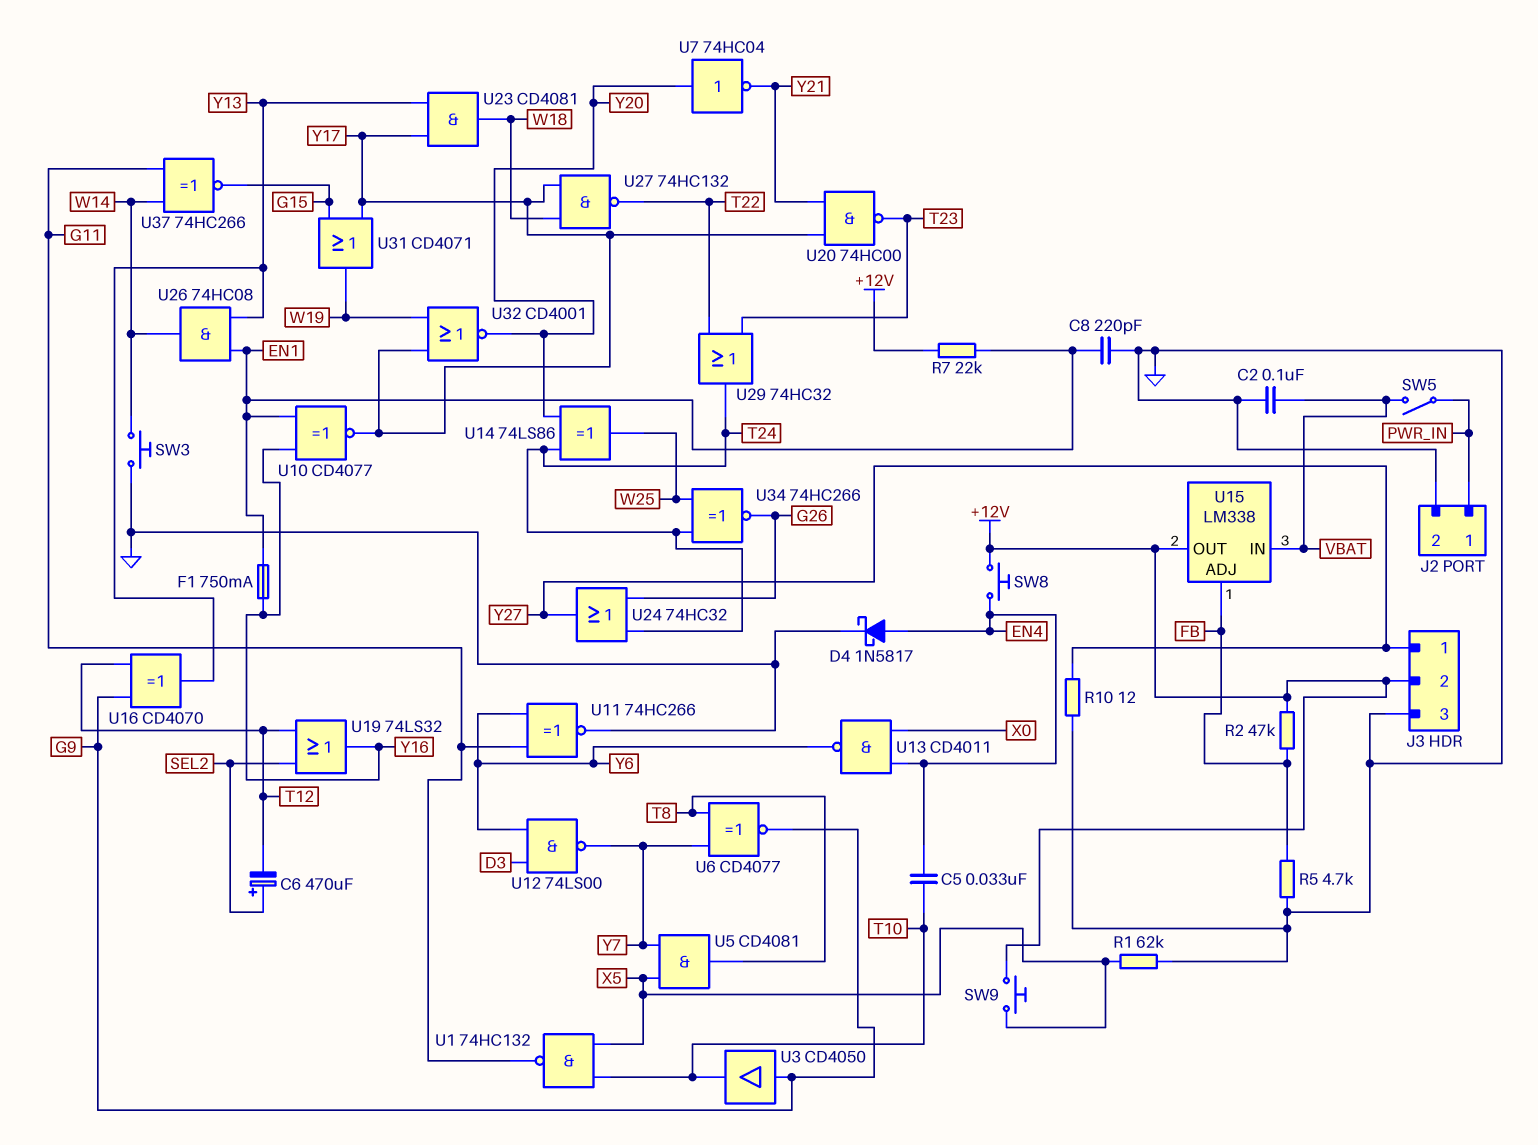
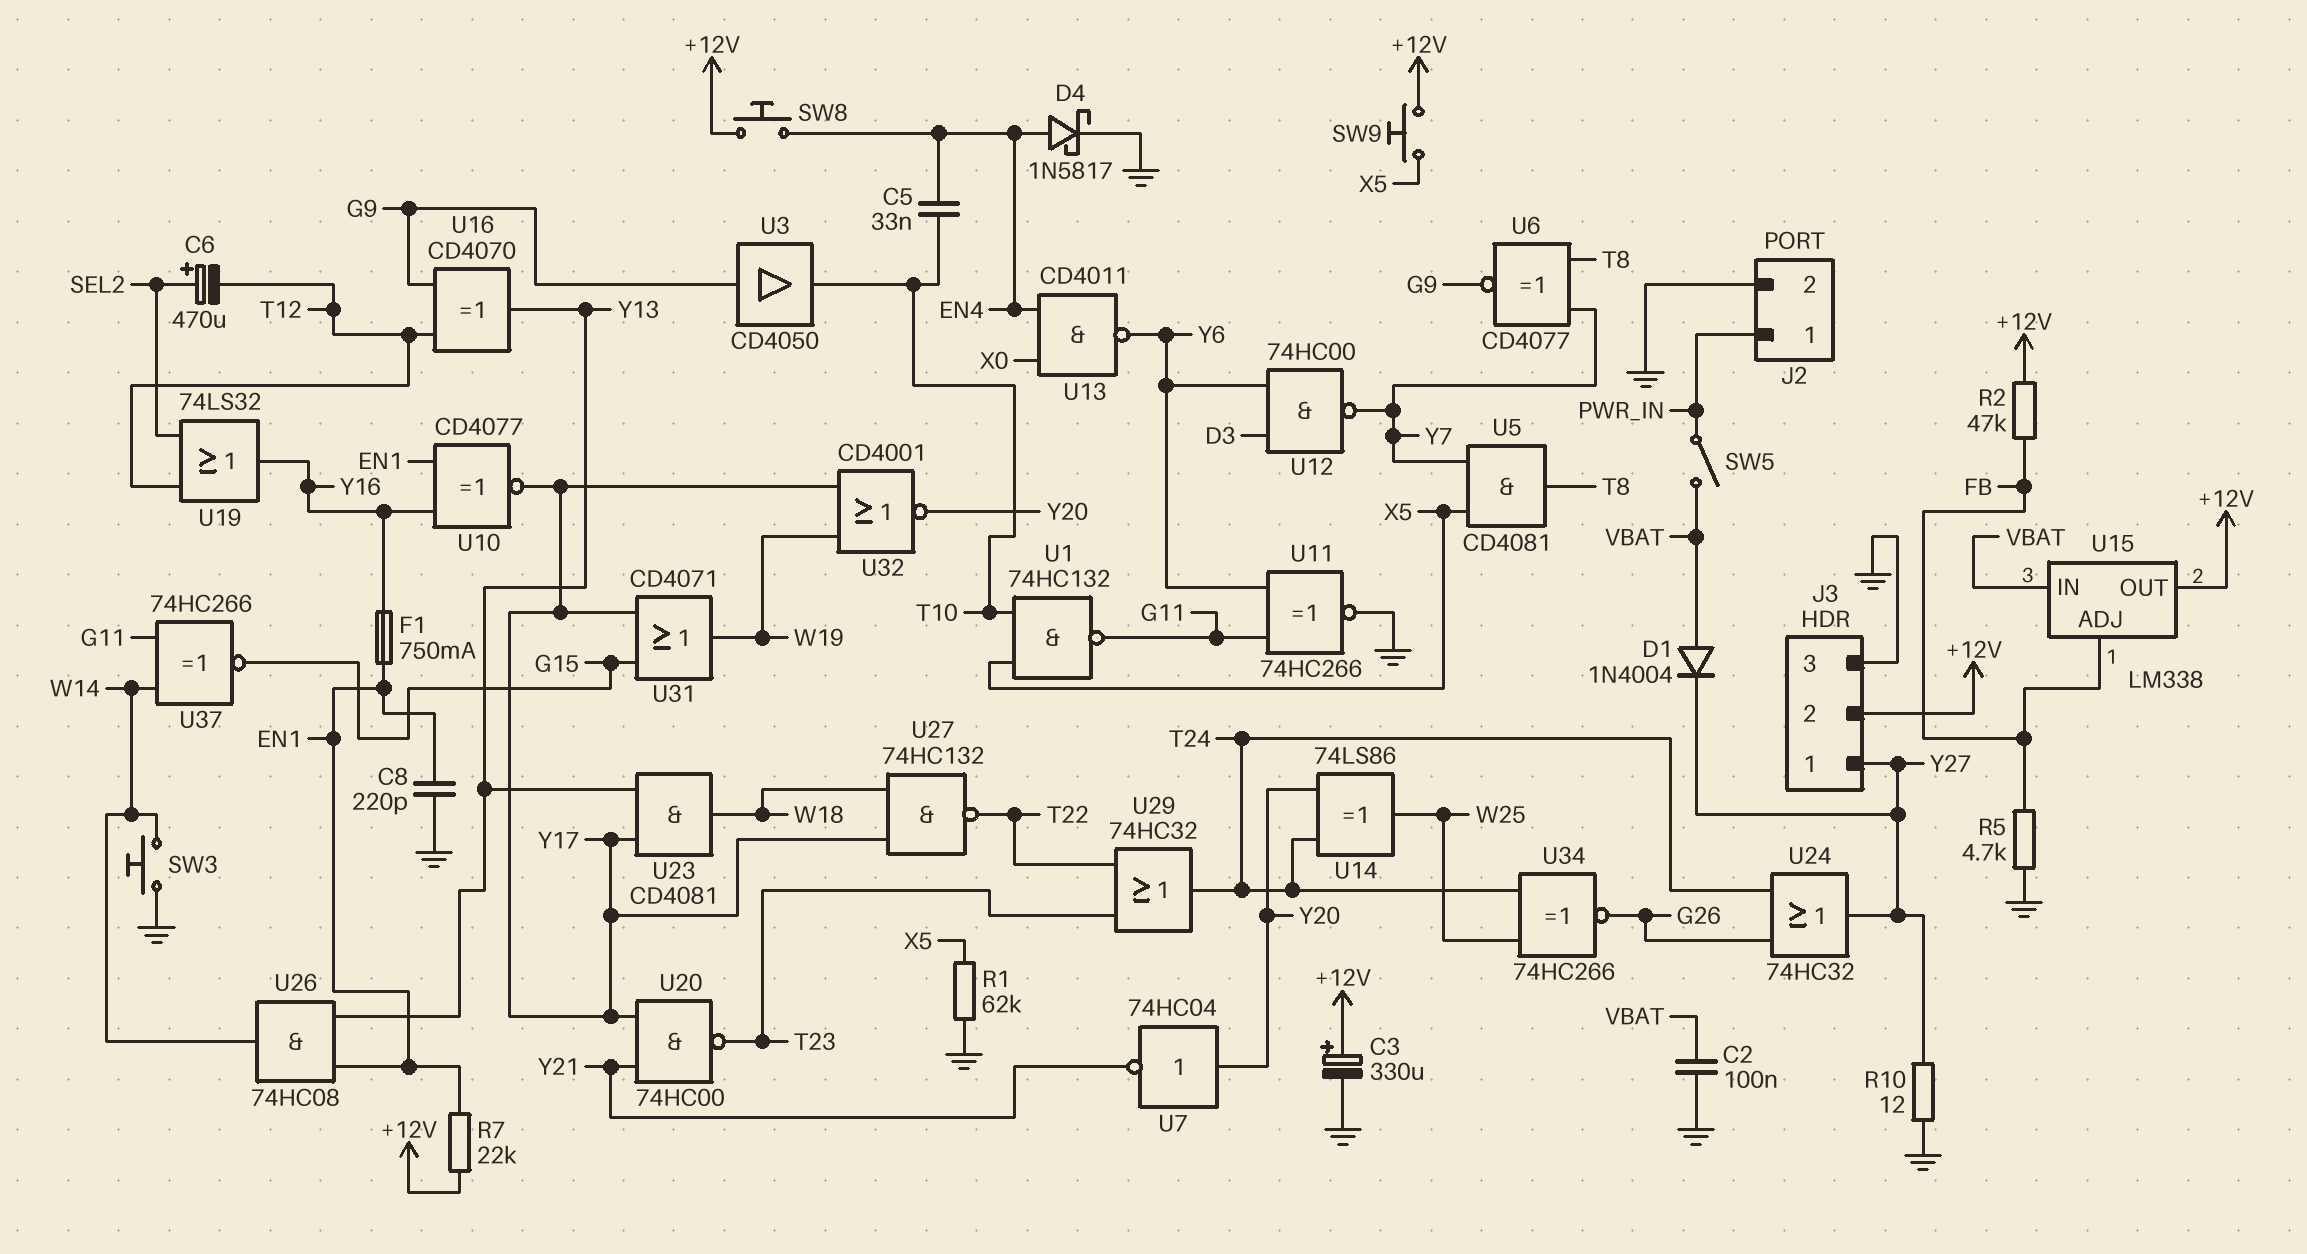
C3: none -> 330uF (plus +12V, minus GND)
D1: none -> diode 1N4004 (A VBAT, K Y27)
U12: NAND 74LS00 (in D3, in Y6, out Y7) -> NAND 74HC00 (in D3, in Y6, out Y7)

